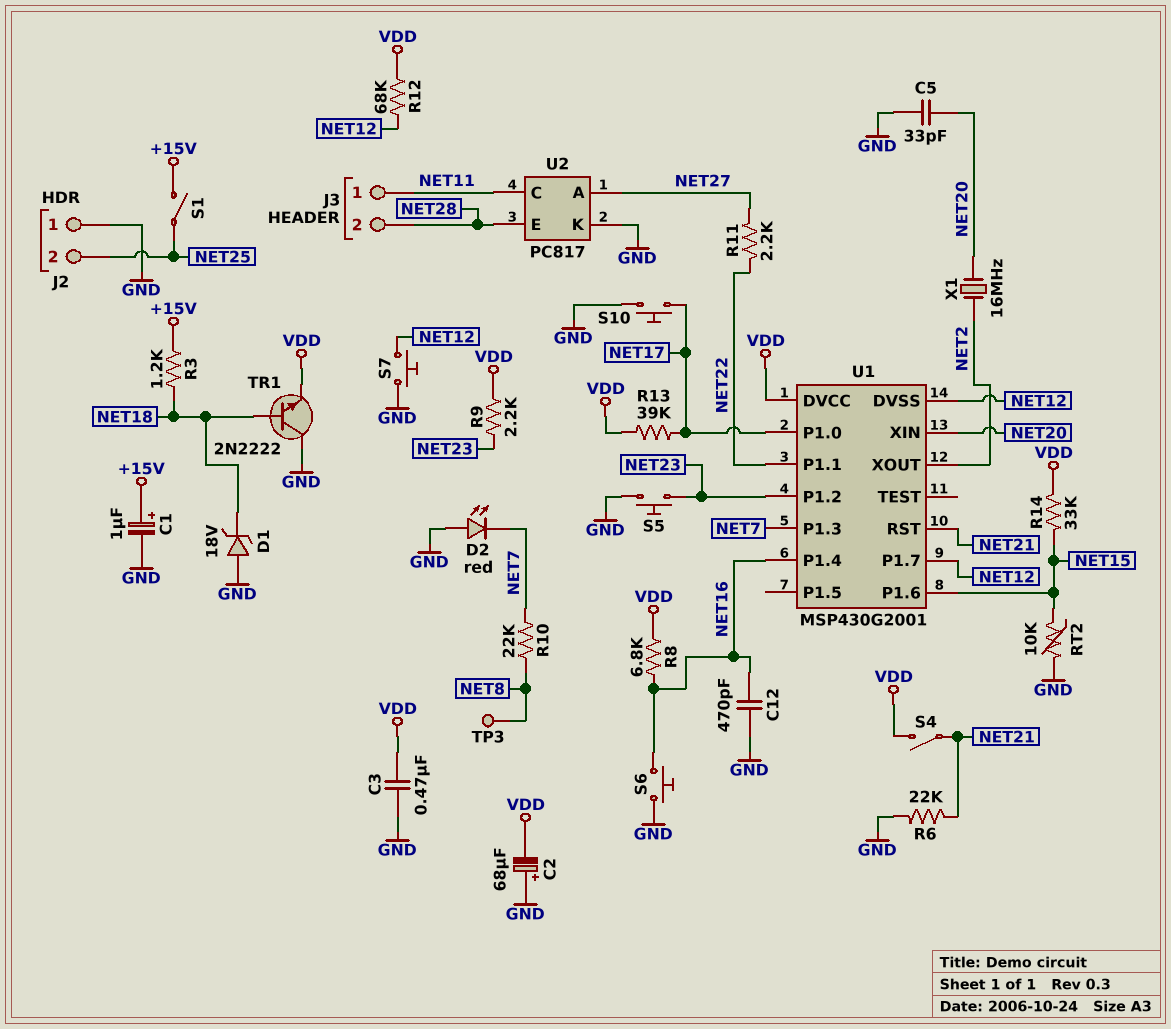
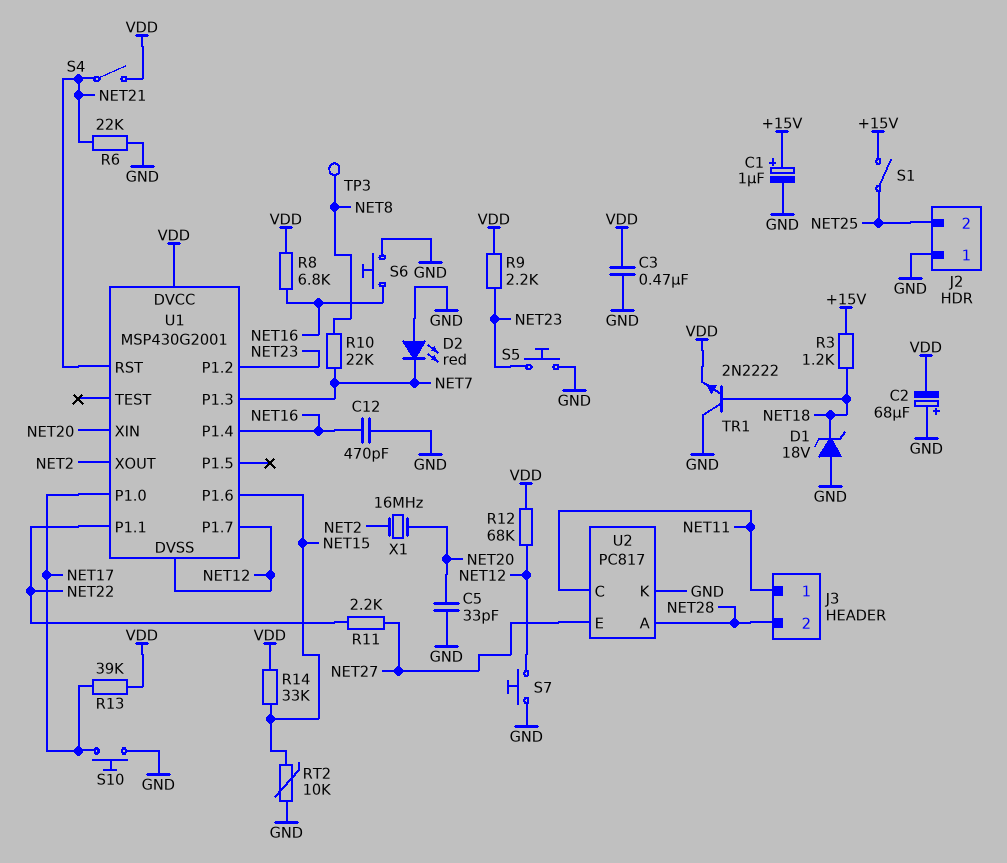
U2 pin A: NET27 -> NET28
U2 pin E: NET28 -> NET27

